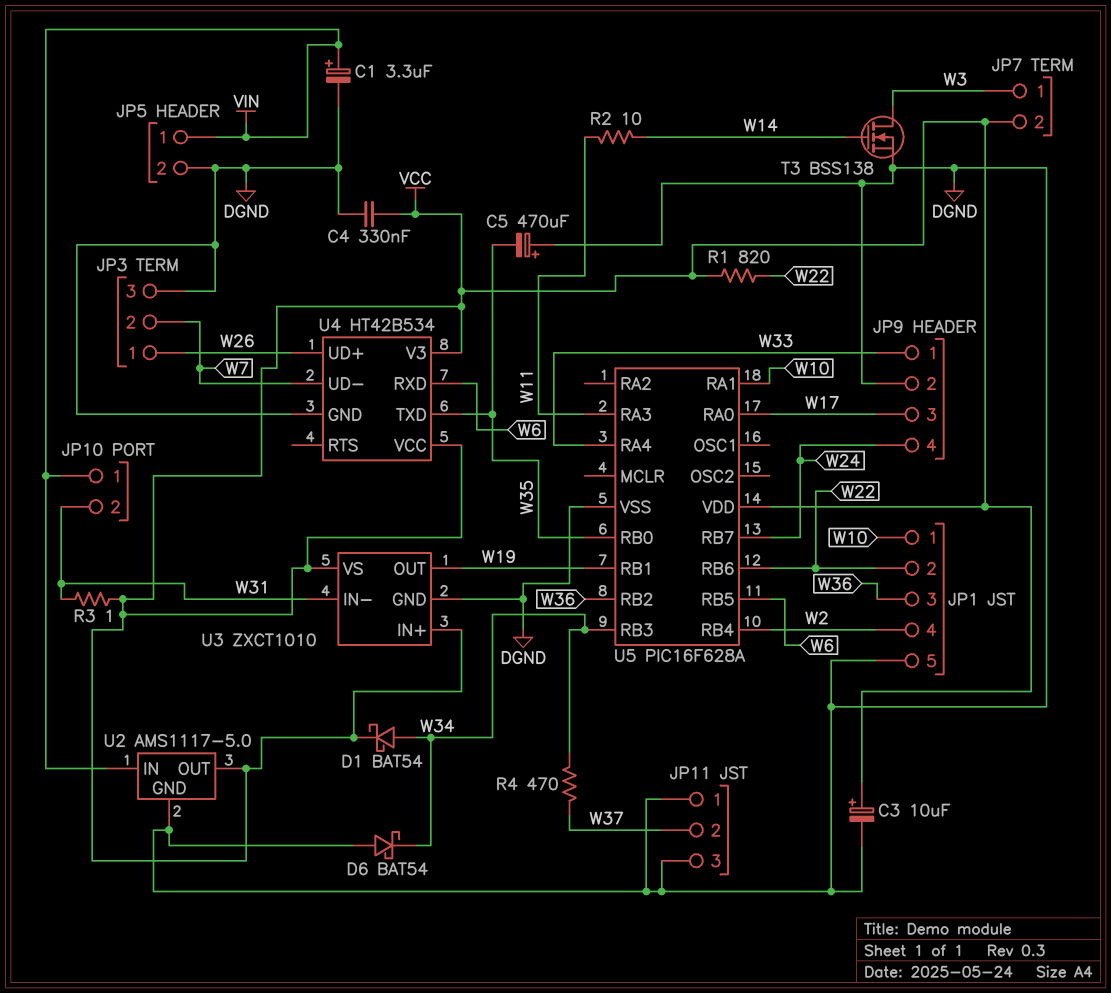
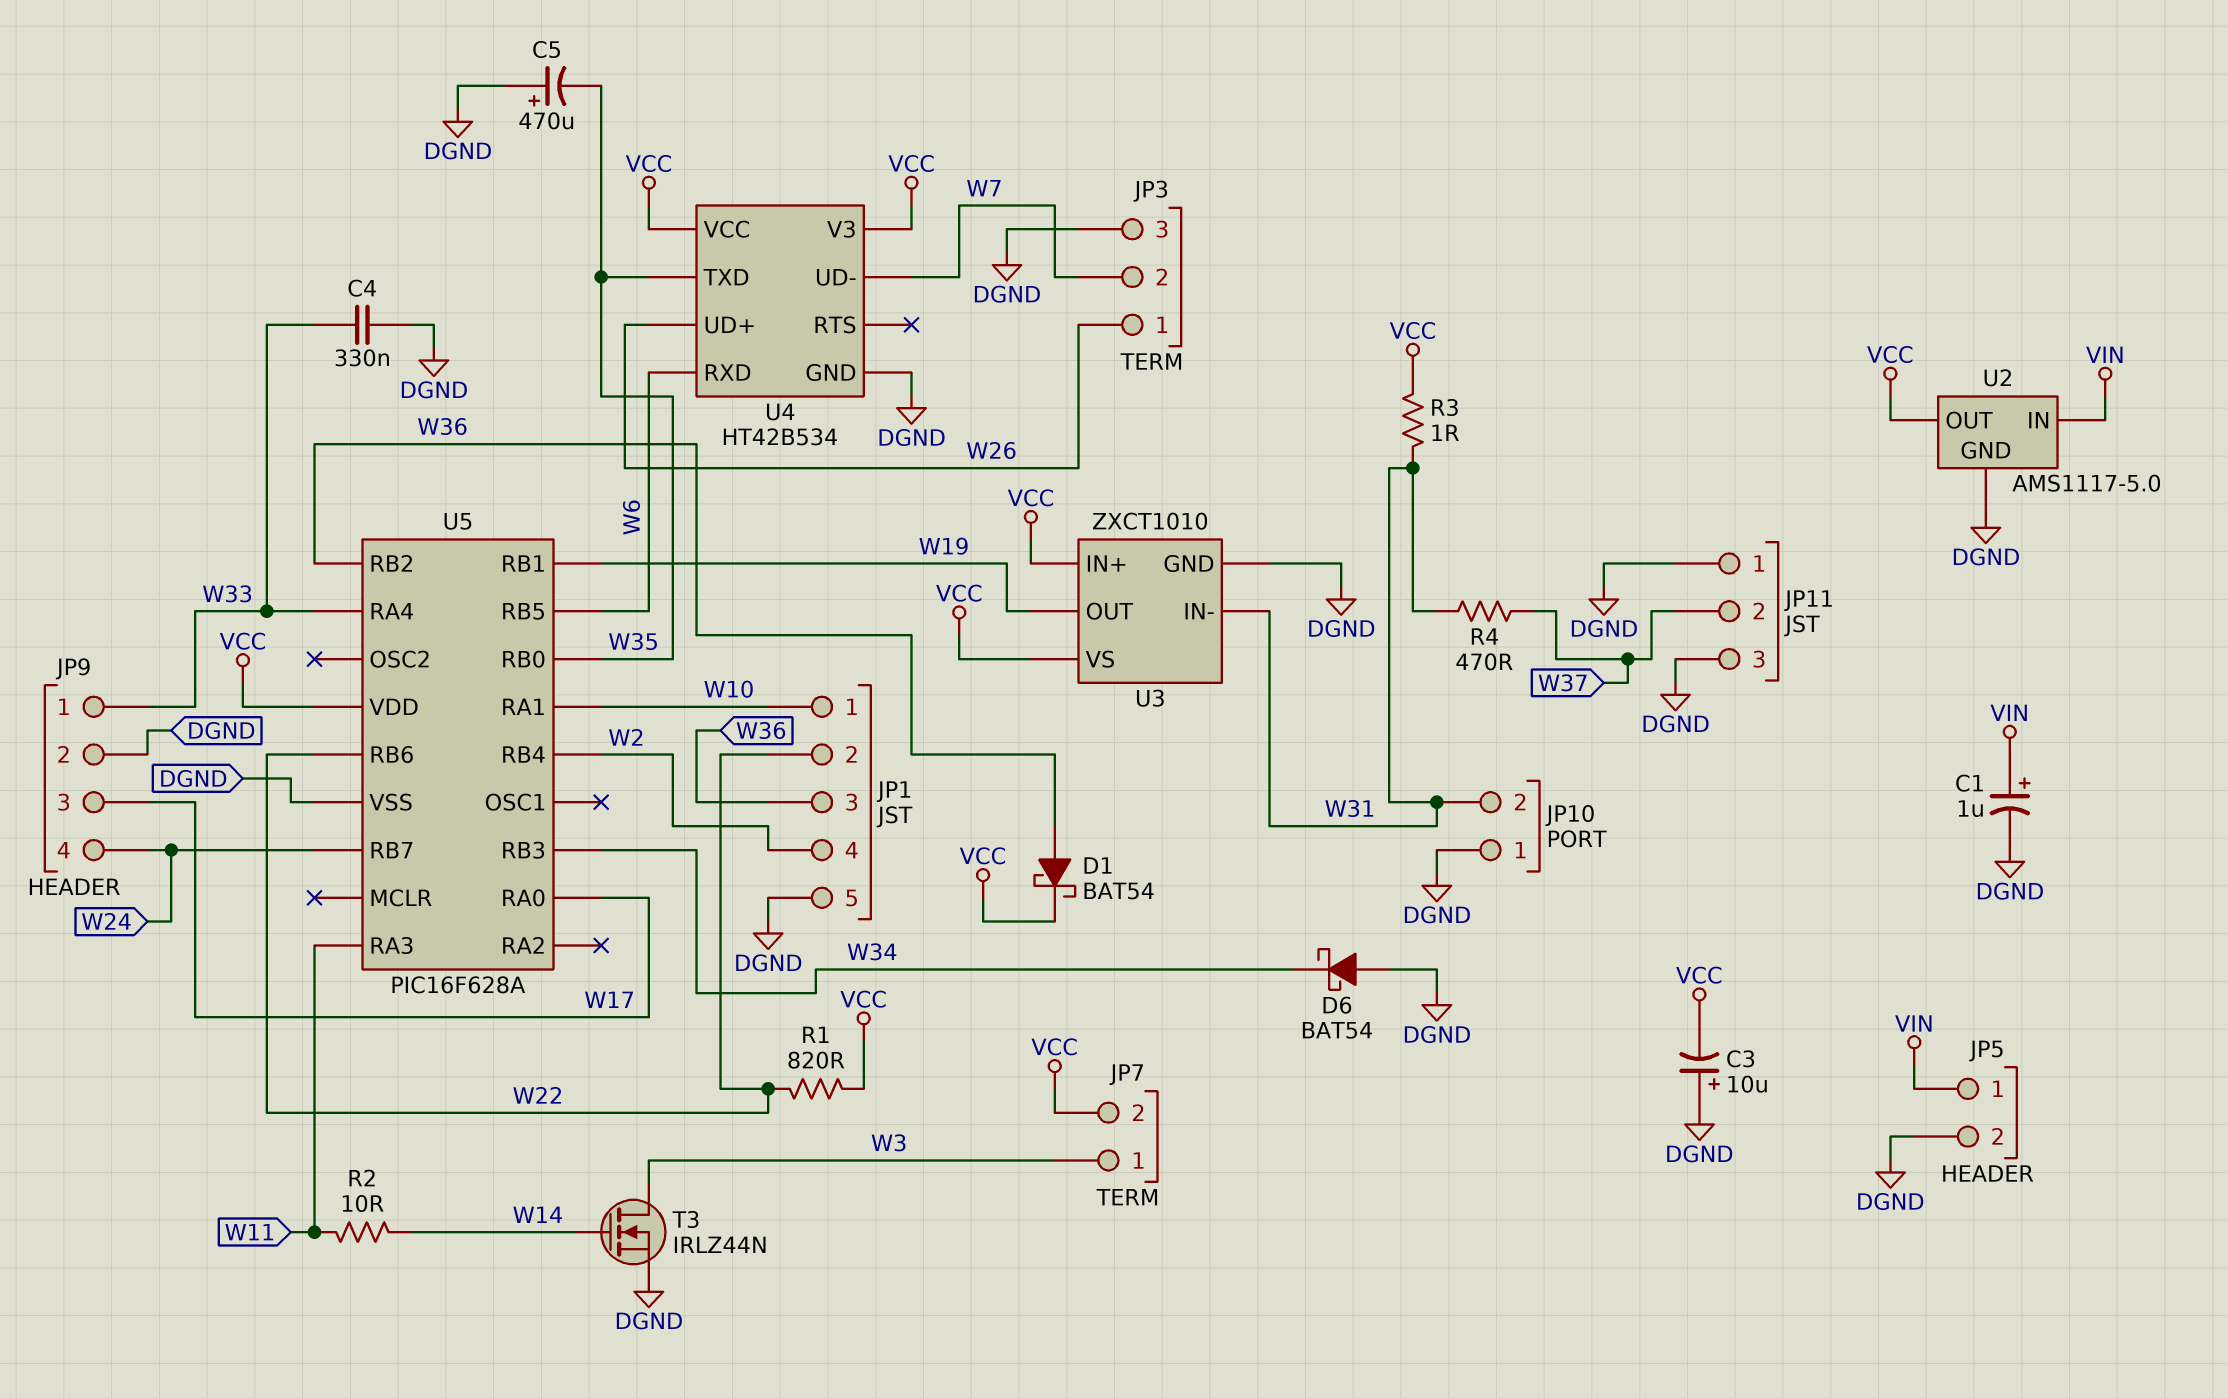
C1: 3.3uF (plus VIN, minus DGND) -> 1uF (plus VIN, minus DGND)
C3: 10uF (plus VCC, minus DGND) -> 10uF (plus DGND, minus VCC)
C4: 330nF (DGND, VCC) -> 330nF (DGND, W33)
D1: schottky BAT54 (A W34, K VCC) -> schottky BAT54 (A W36, K VCC)
JP10 pin 1: VIN -> DGND
R4: 470 (W34, W37) -> 470 (W31, W37)
T3: NMOS BSS138 (G W14, D W3, S DGND) -> NMOS IRLZ44N (G W14, D W3, S DGND)

